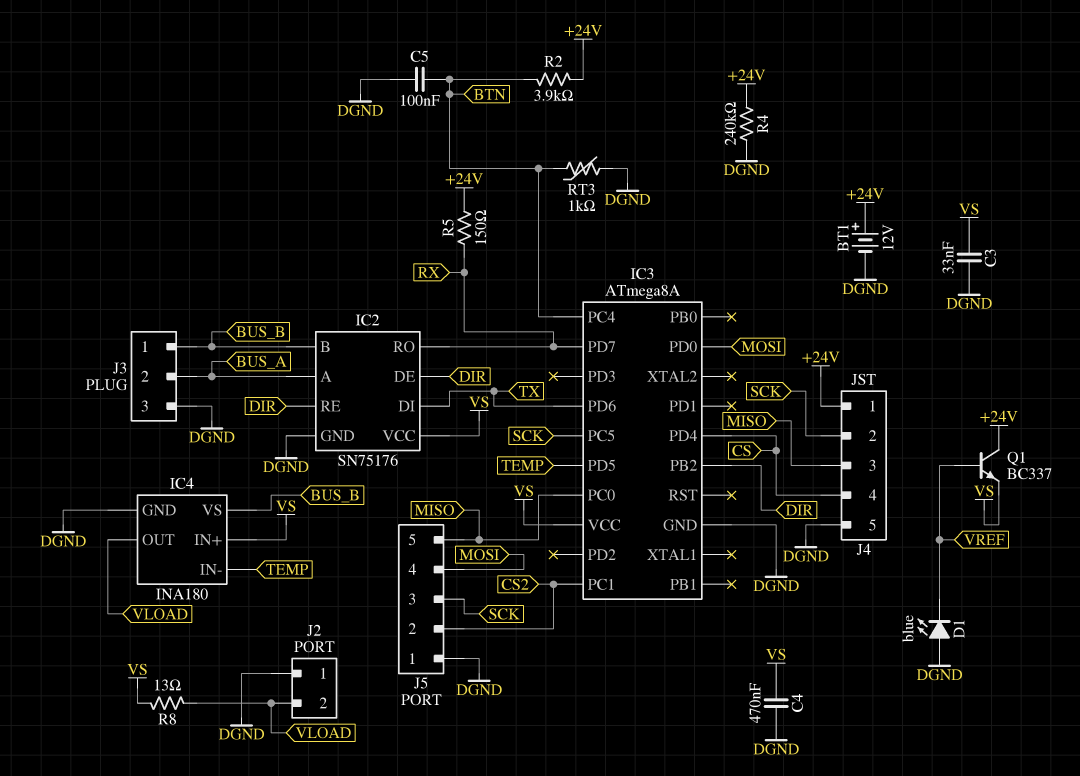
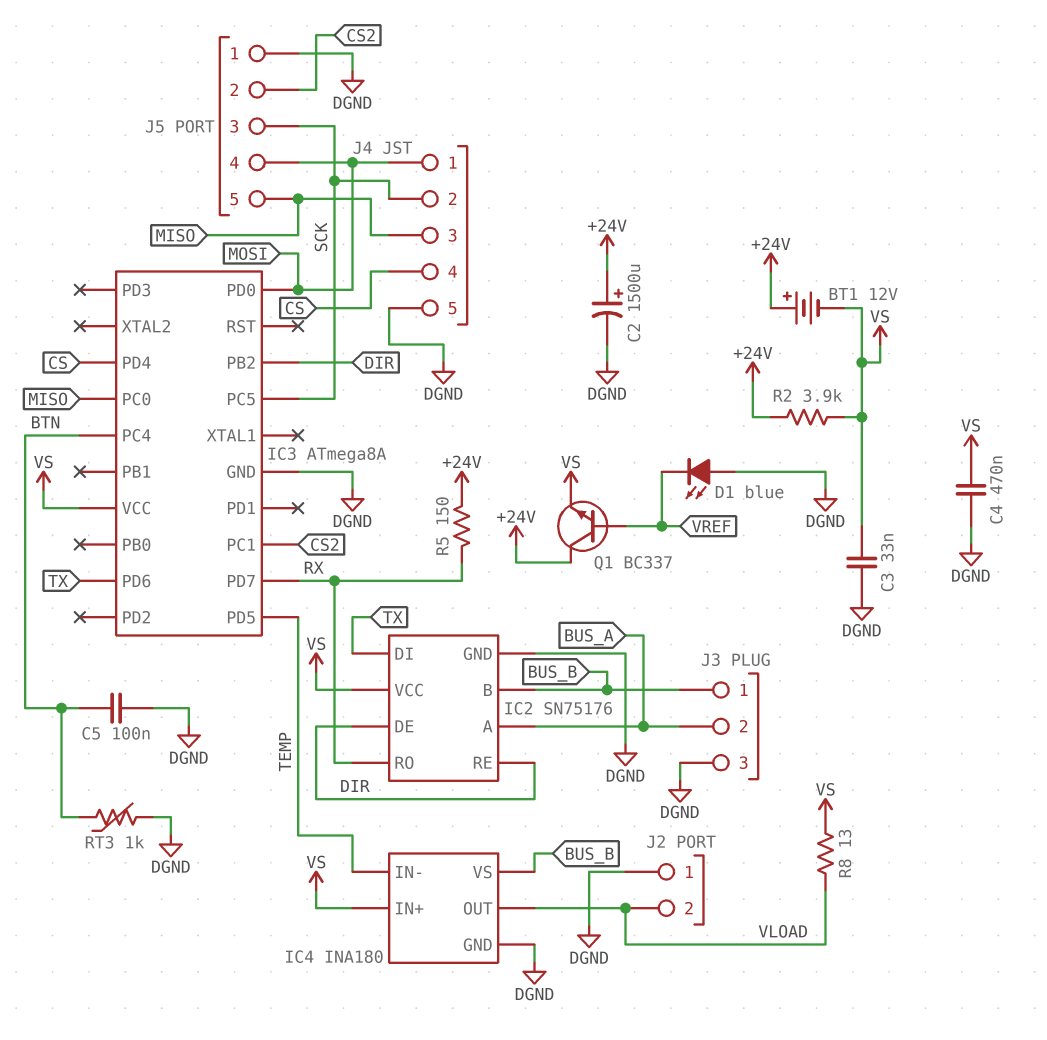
BT1: 12V (plus +24V, minus DGND) -> 12V (plus +24V, minus VS)
C2: none -> 1500uF (plus +24V, minus DGND)
J4 pin 1: +24V -> MOSI
R2: 3.9k (+24V, BTN) -> 3.9k (+24V, VS)
R4: 240k (+24V, DGND) -> none

